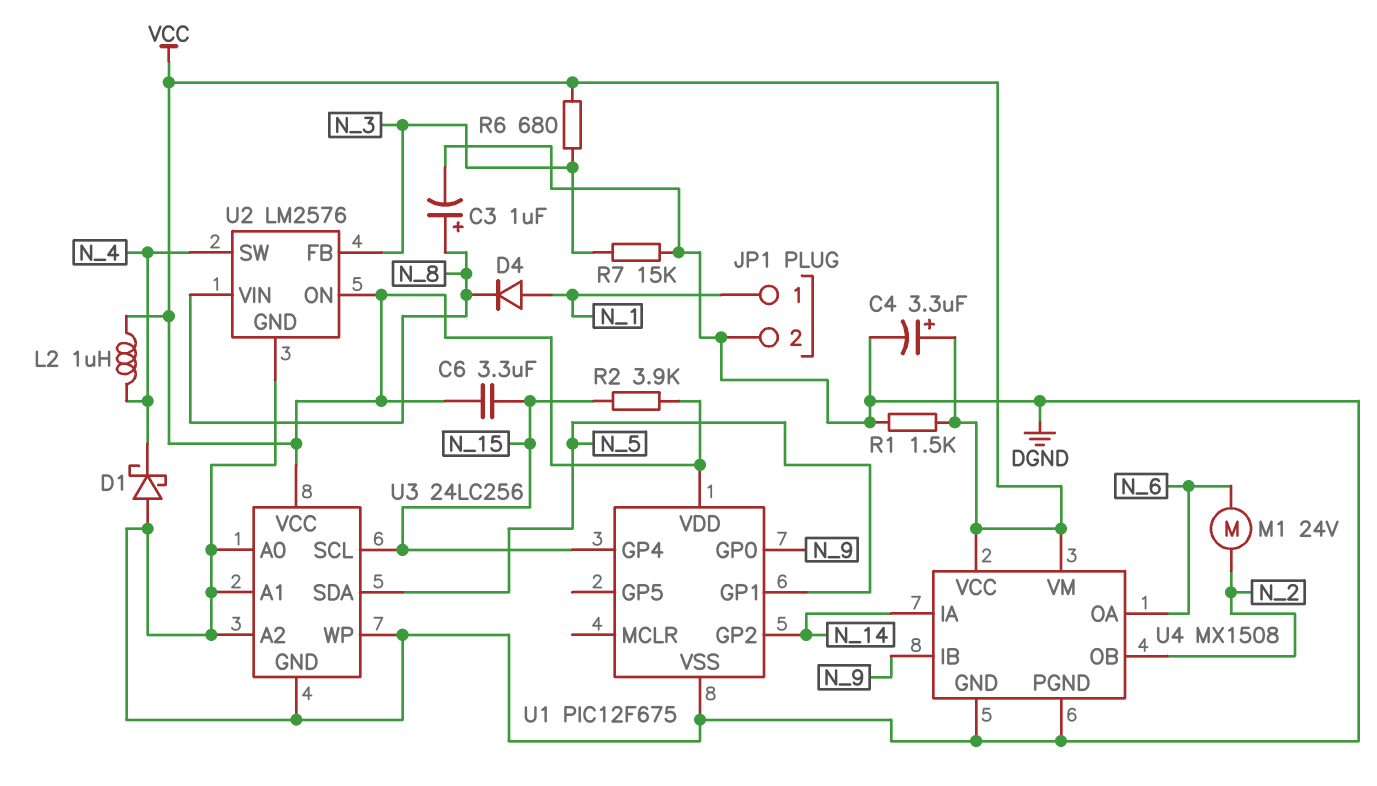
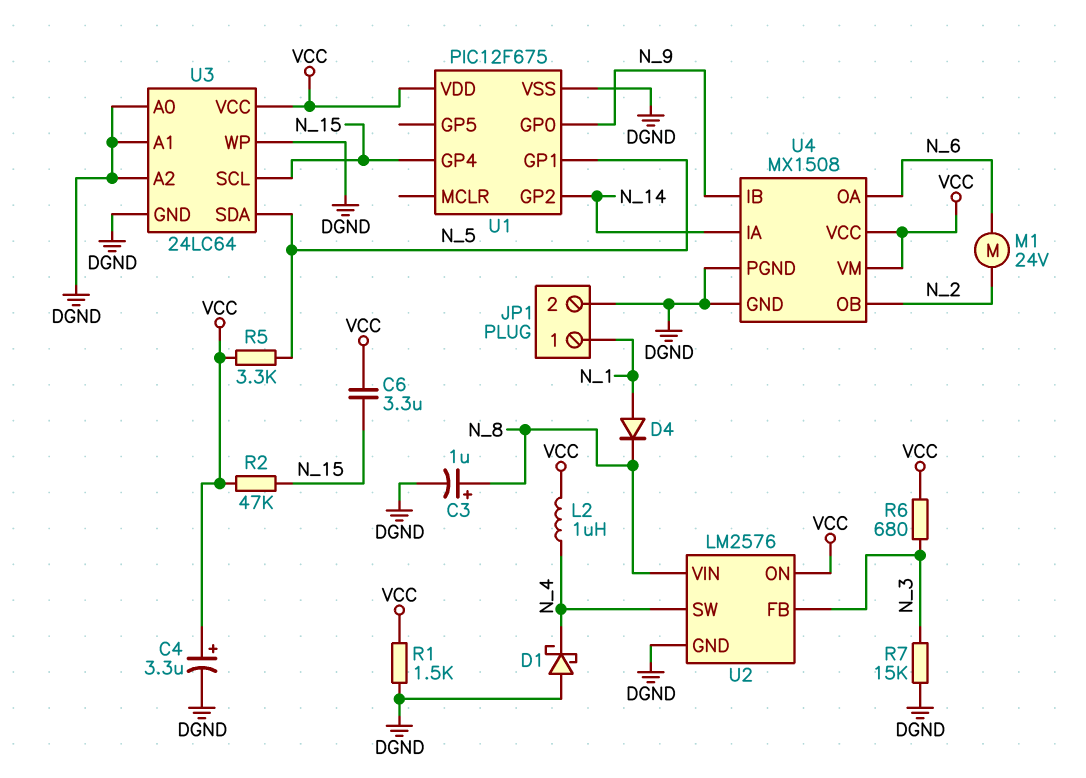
R2: 3.9k (N_15, VCC) -> 47k (N_15, VCC)
R5: none -> 3.3k (N_5, VCC)
U3: 24LC256 -> 24LC64

